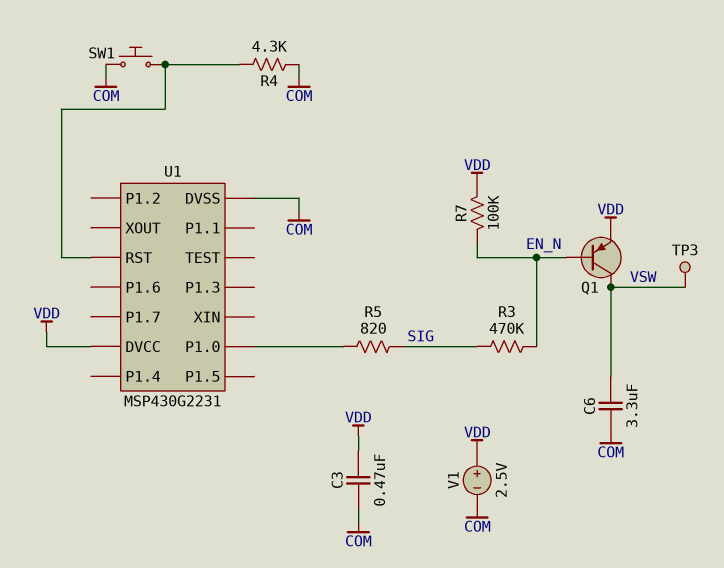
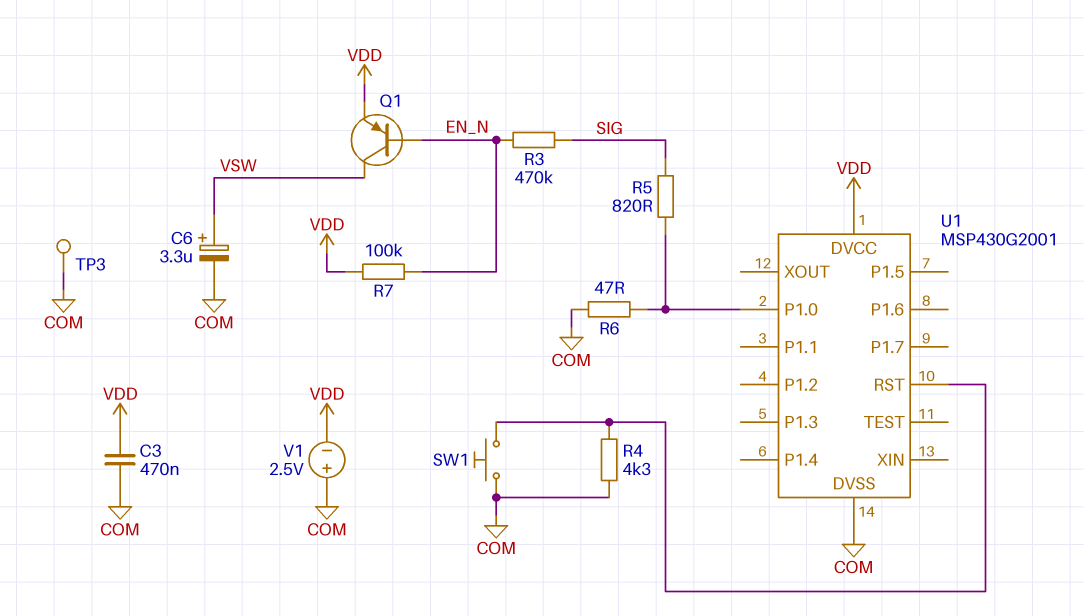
C6: 3.3uF (COM, VSW) -> 3.3uF (plus VSW, minus COM)
R6: none -> 47 (COM, U1/P1.0)
TP3: test point (VSW) -> test point (COM)
U1: MSP430G2231 -> MSP430G2001
V1: 2.5V (plus VDD, minus COM) -> 2.5V (plus COM, minus VDD)

